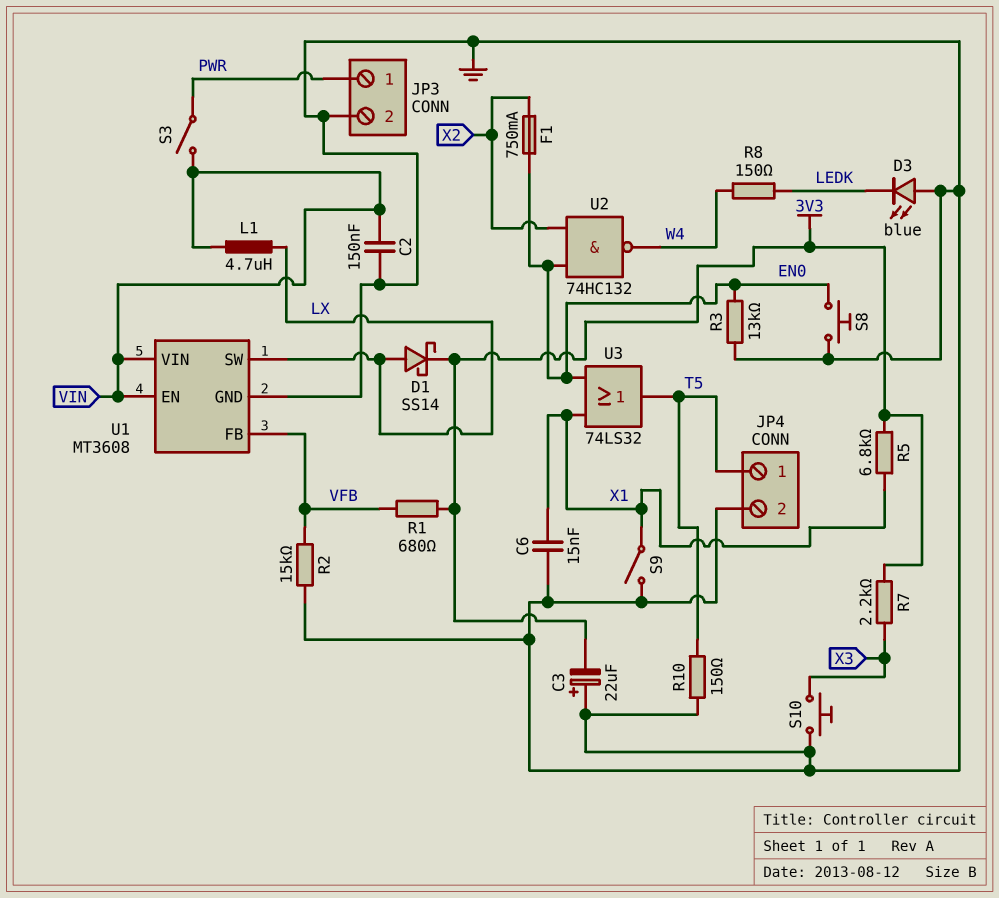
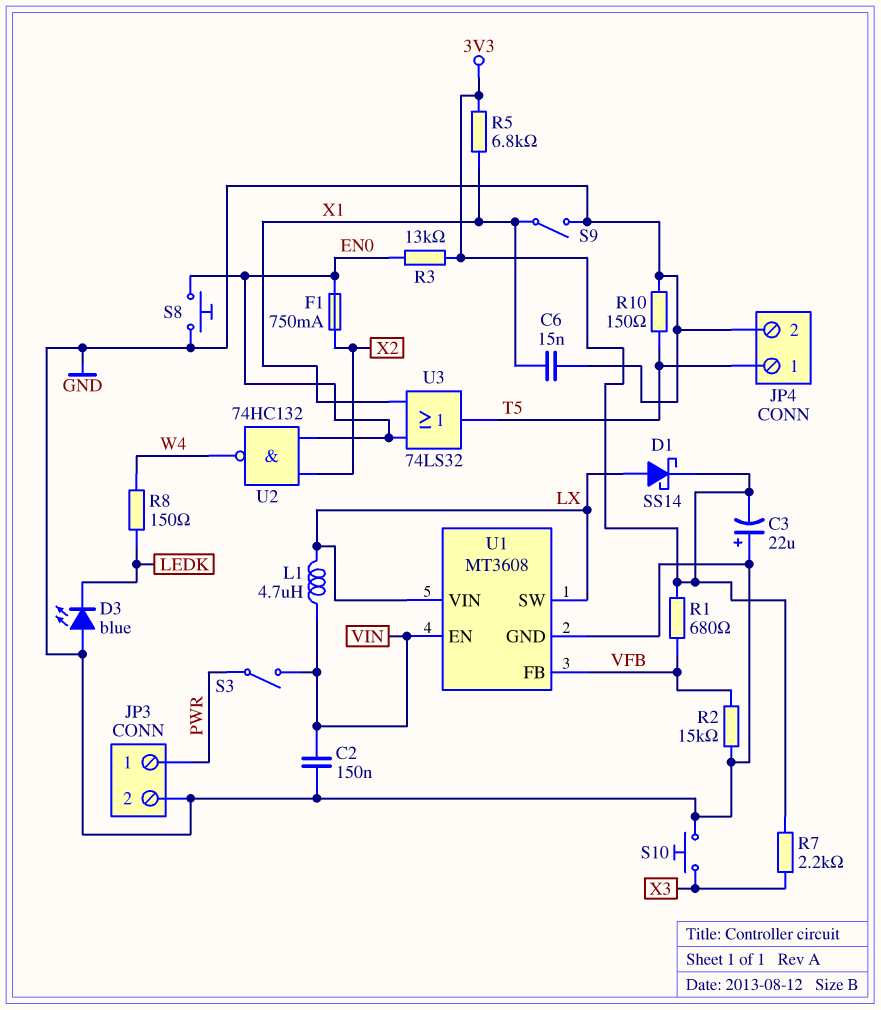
R3: 13k (EN0, GND) -> 13k (3V3, EN0)
U1 pin VIN: VIN -> LX

